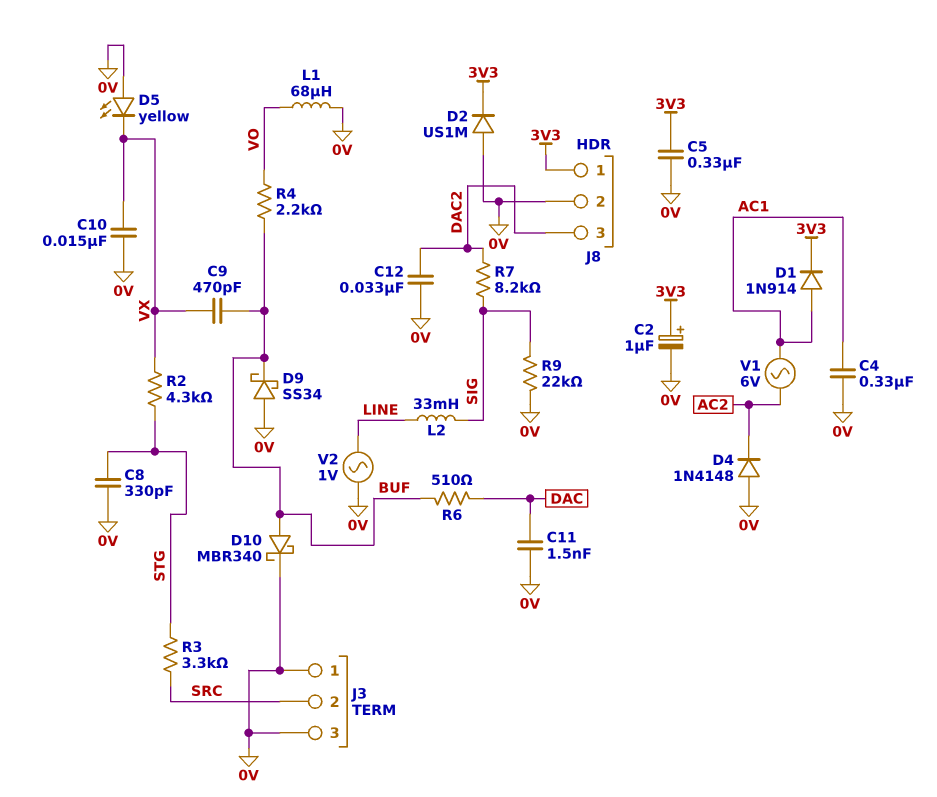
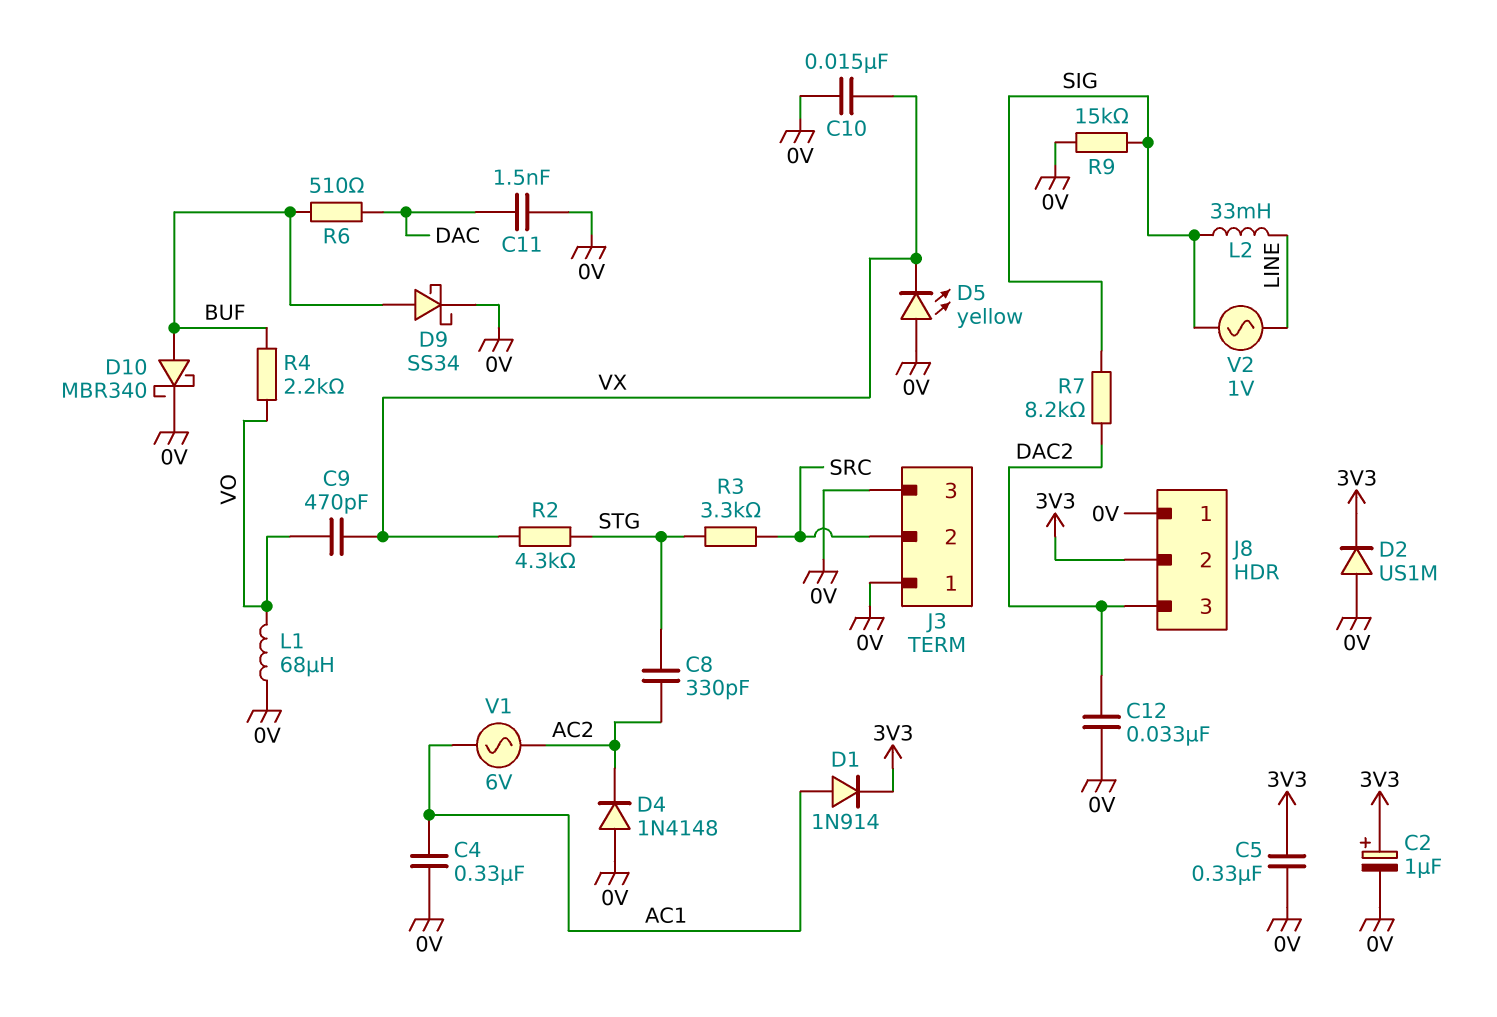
C8: 330pF (0V, STG) -> 330pF (AC2, STG)
C9: 470pF (BUF, VX) -> 470pF (VO, VX)
D9: schottky SS34 (A 0V, K BUF) -> schottky SS34 (A BUF, K 0V)
J8 pin 1: 3V3 -> 0V
J8 pin 2: 0V -> 3V3
R9: 22k (0V, SIG) -> 15k (0V, SIG)
V2: AC 1V (0V, LINE) -> AC 1V (LINE, SIG)

